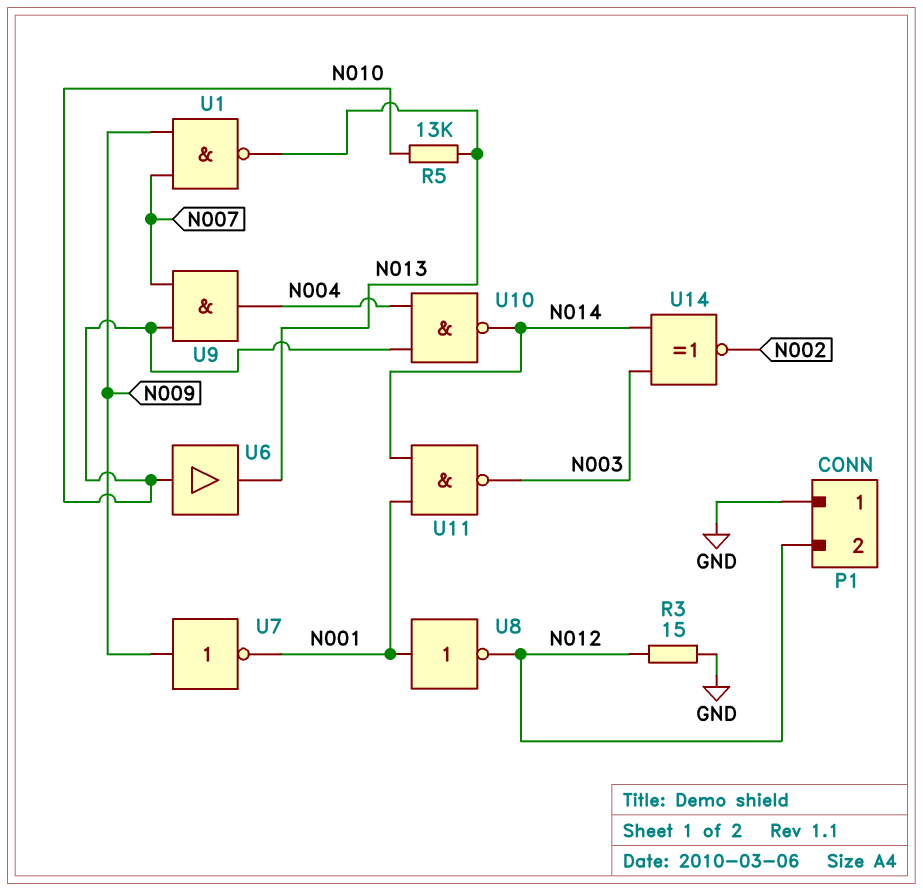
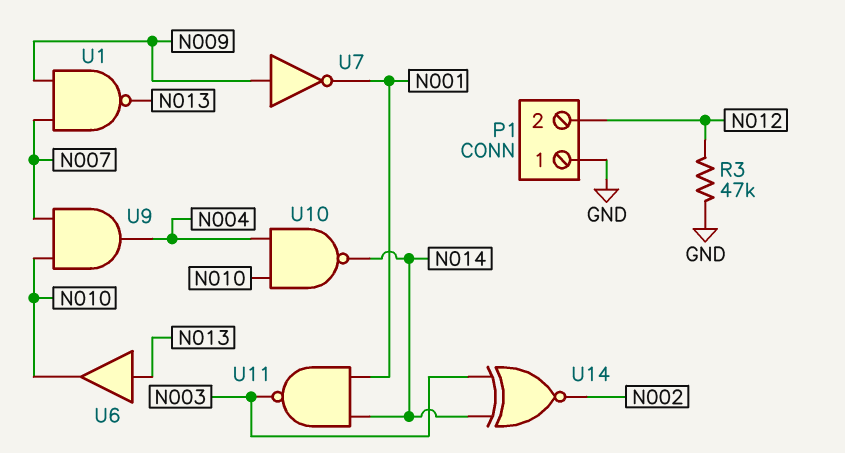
R3: 15 (GND, N012) -> 47k (GND, N012)
R5: 13k (N010, N013) -> none
U6: buffer (in N010, out N013) -> buffer (in N013, out N010)
U8: NOT (in N001, out N012) -> none

